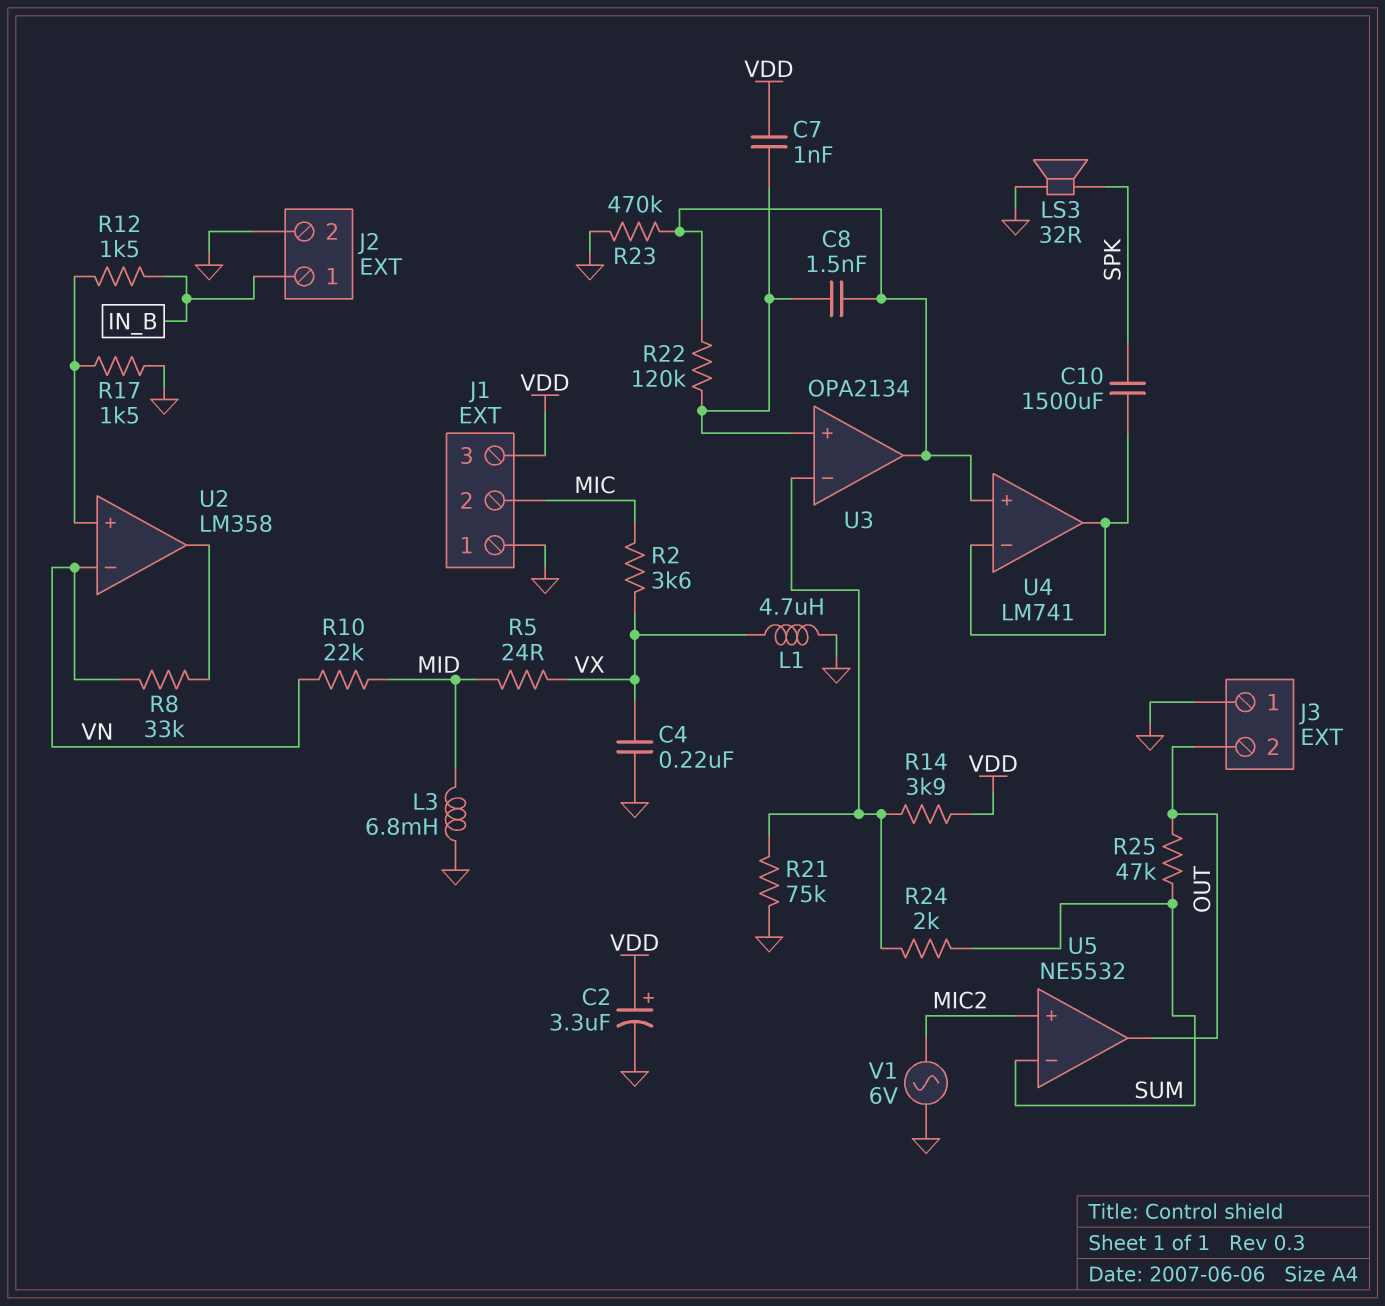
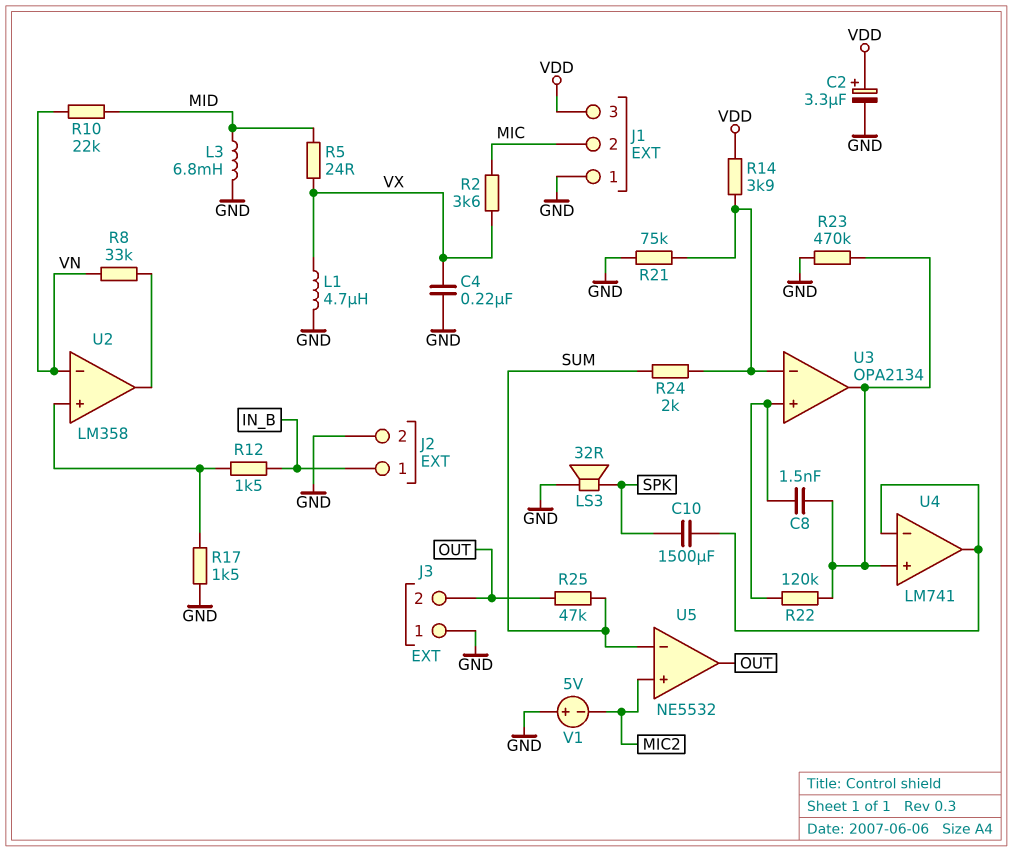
C7: 1nF (U3/in+, VDD) -> none
V1: AC 6V (GND, MIC2) -> 5V (plus GND, minus MIC2)

